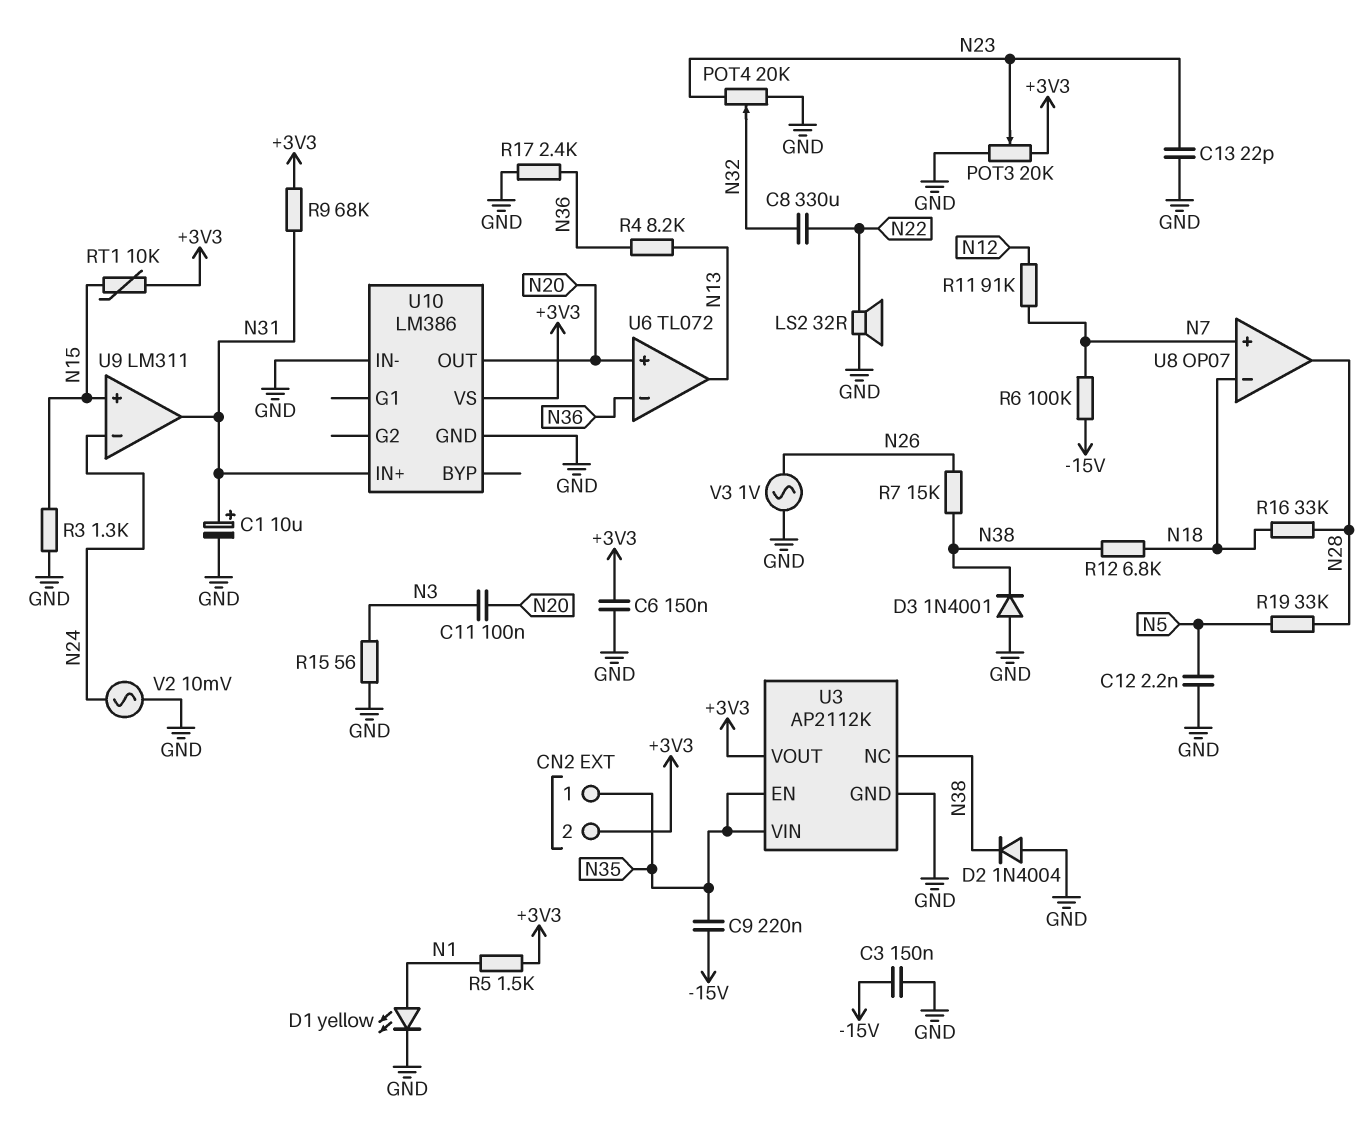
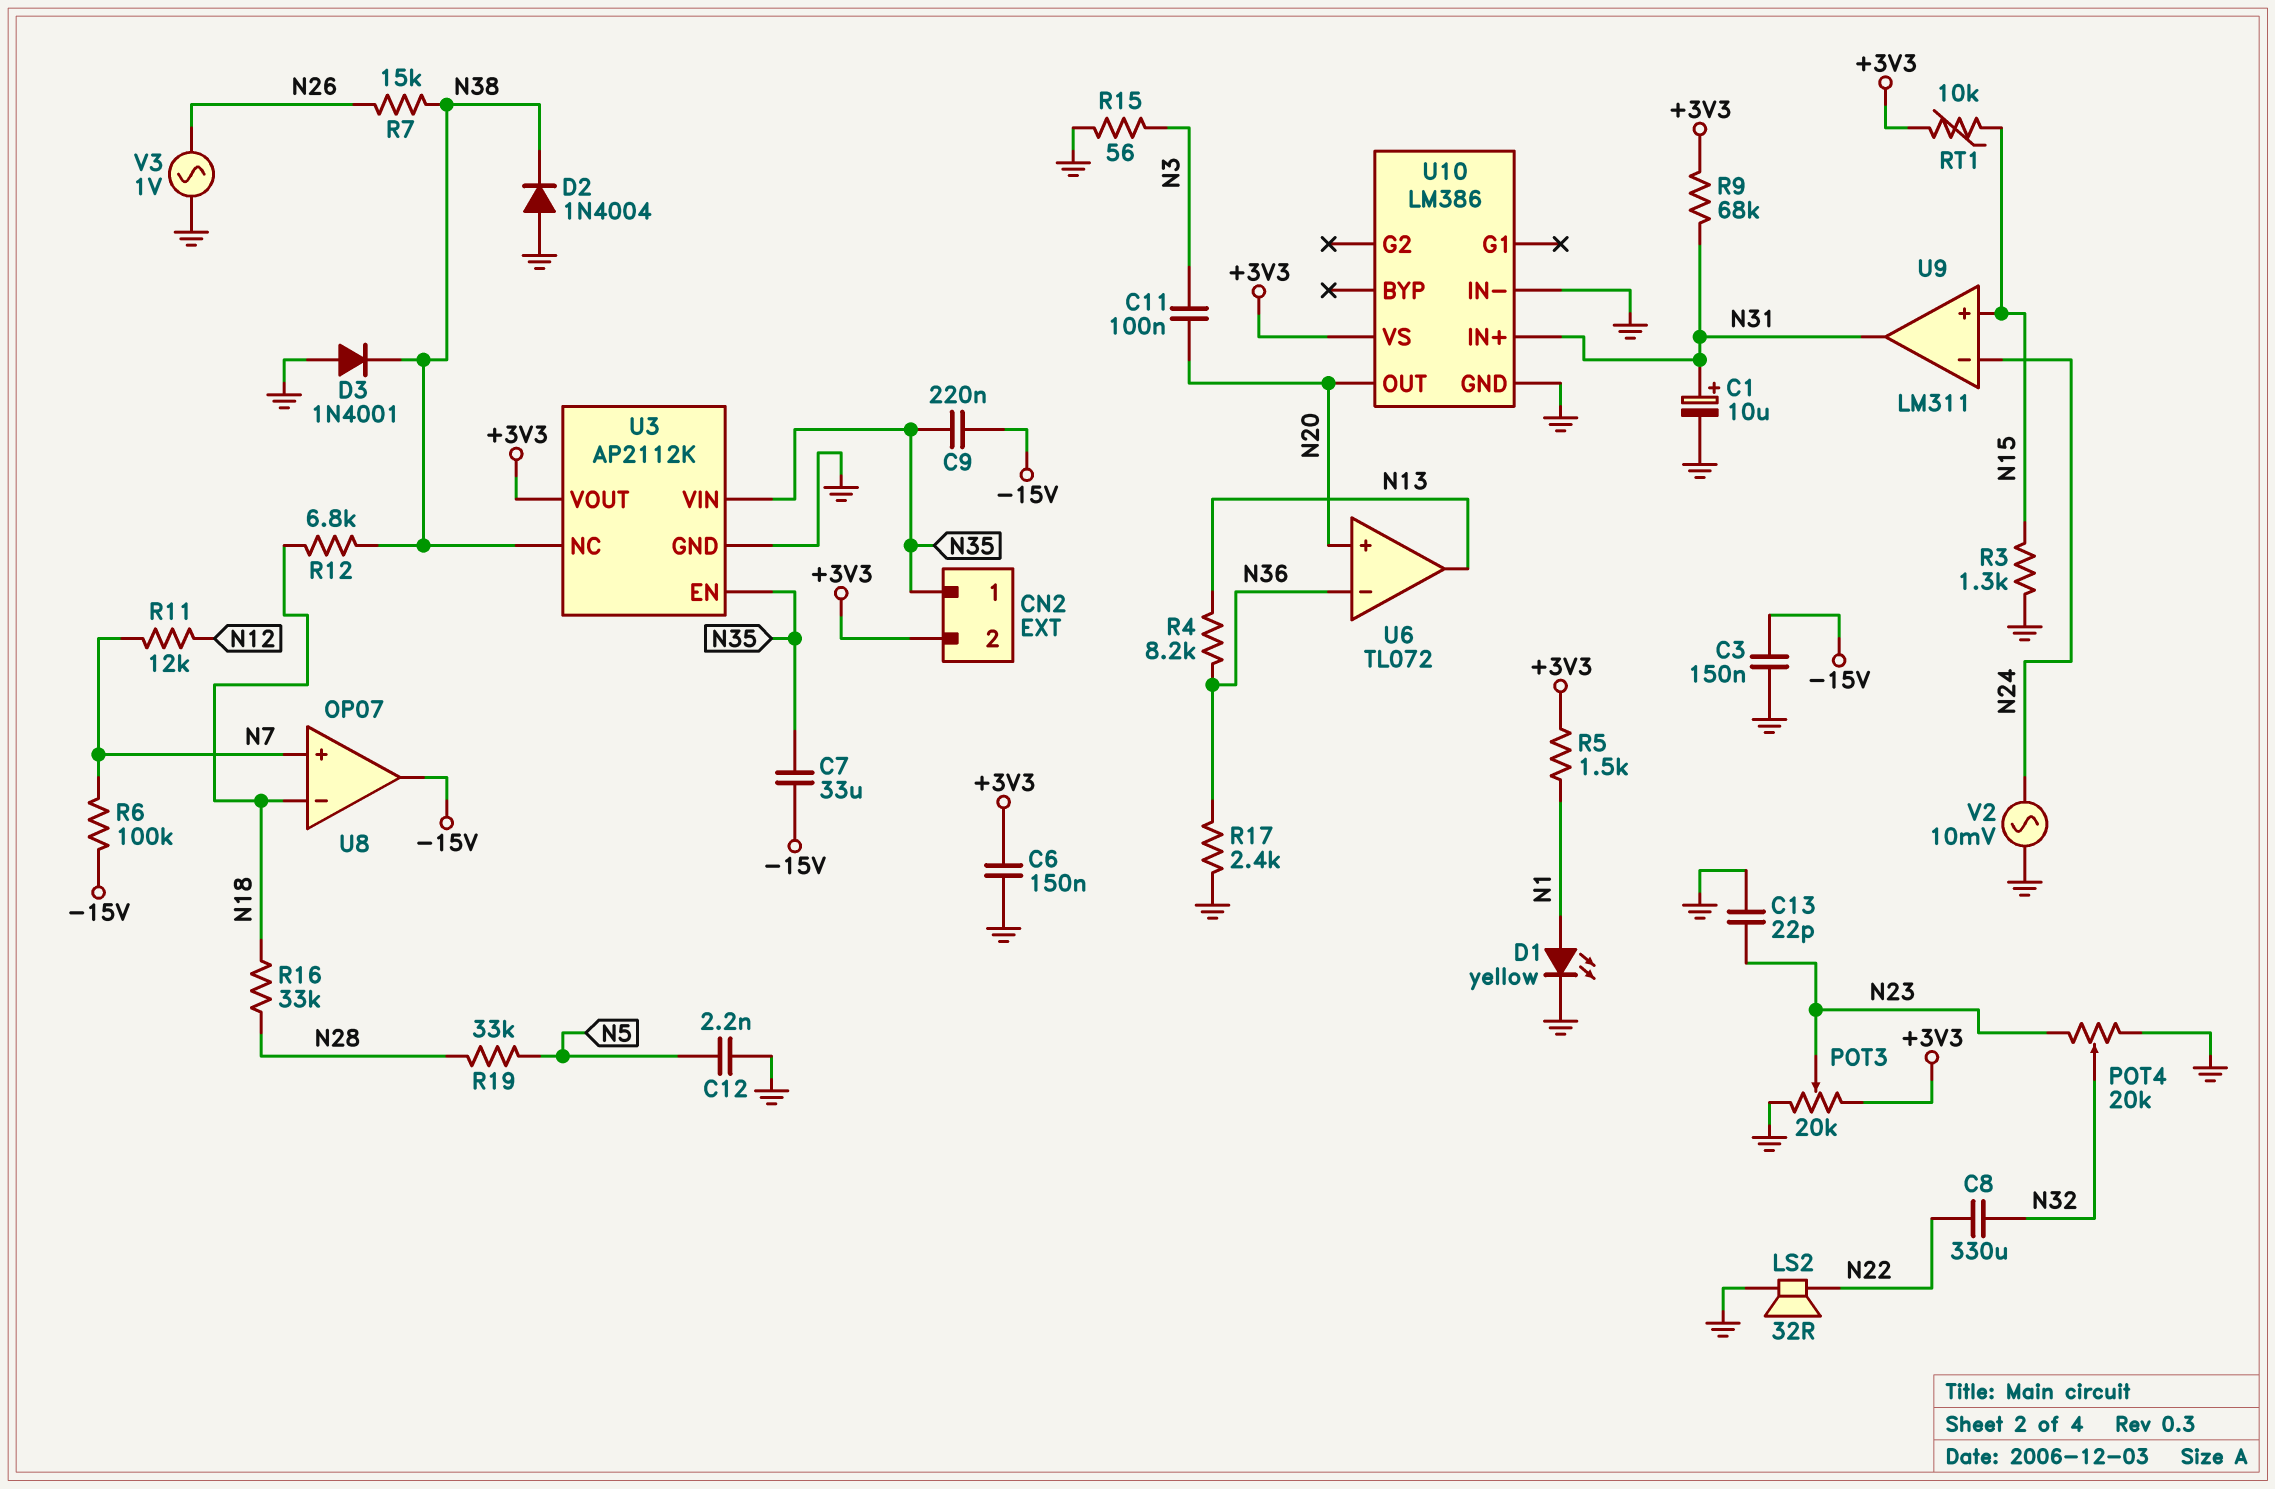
C7: none -> 33uF (-15V, N35)
R11: 91k (N7, N12) -> 12k (N7, N12)
U8 pin out: N28 -> -15V

